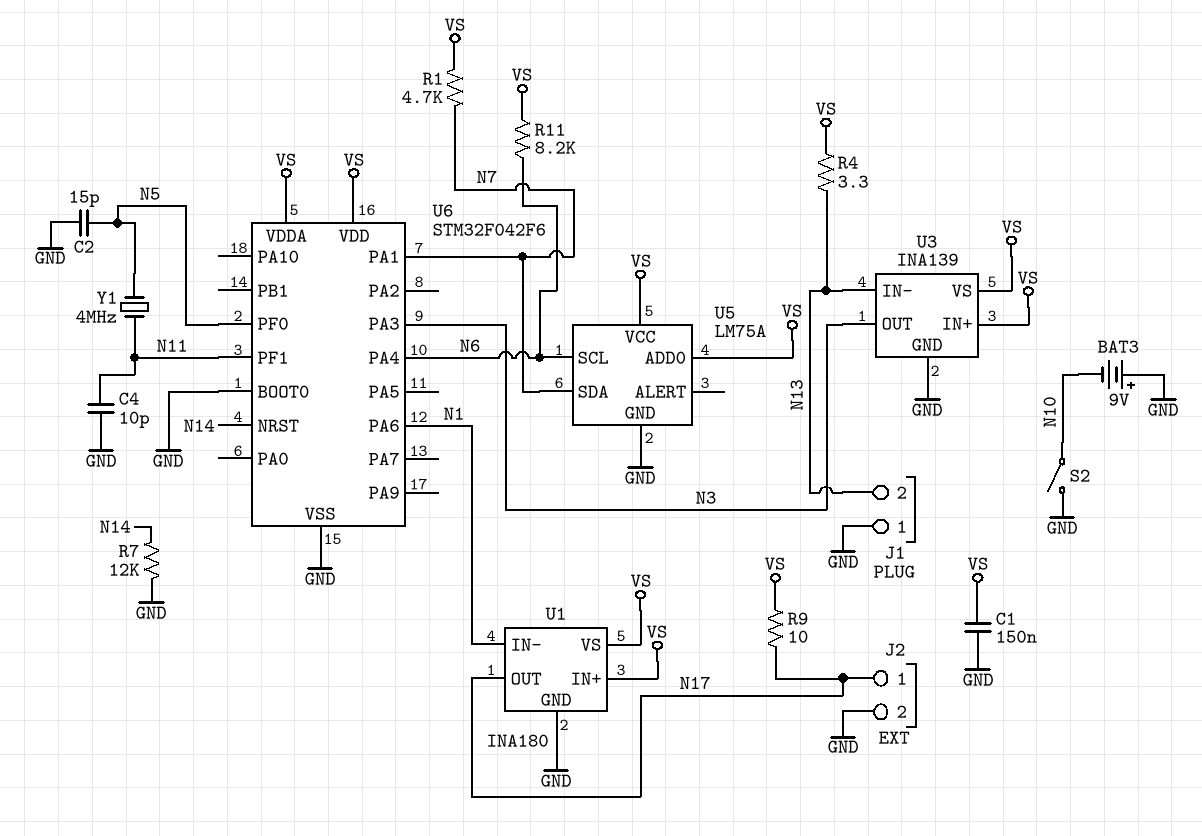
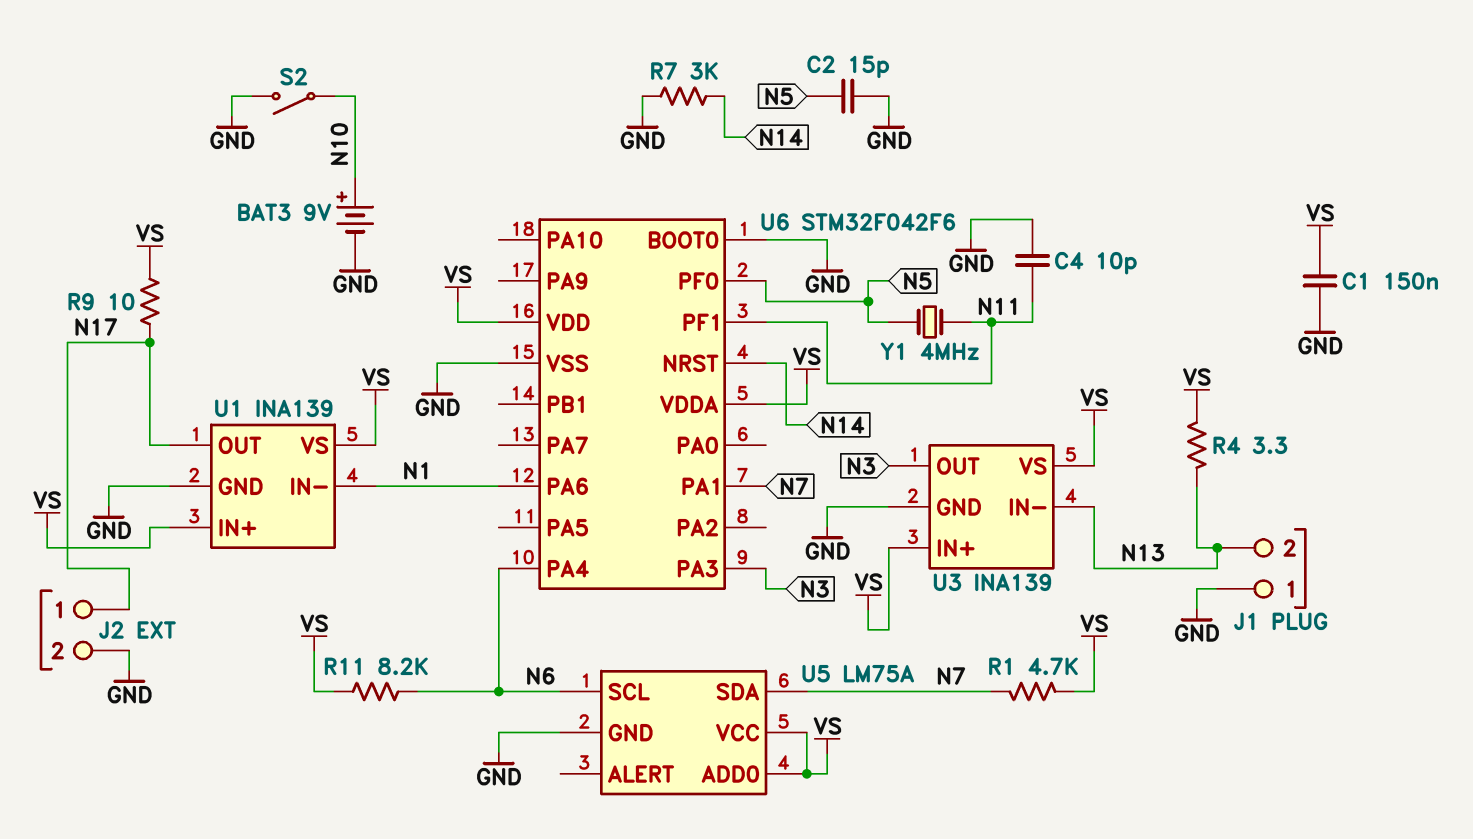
BAT3: 9V (plus GND, minus N10) -> 9V (plus N10, minus GND)
R7: 12k (GND, N14) -> 3k (GND, N14)
U1: INA180 -> INA139

